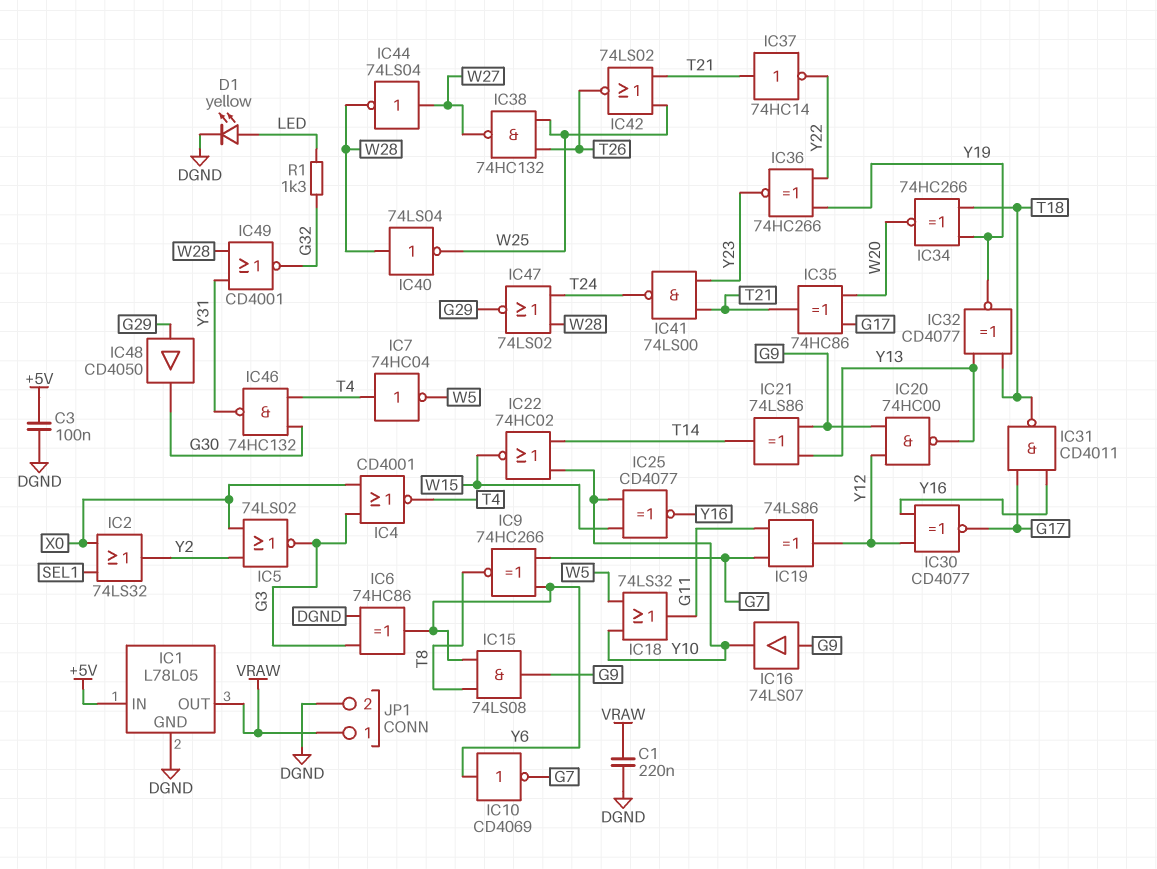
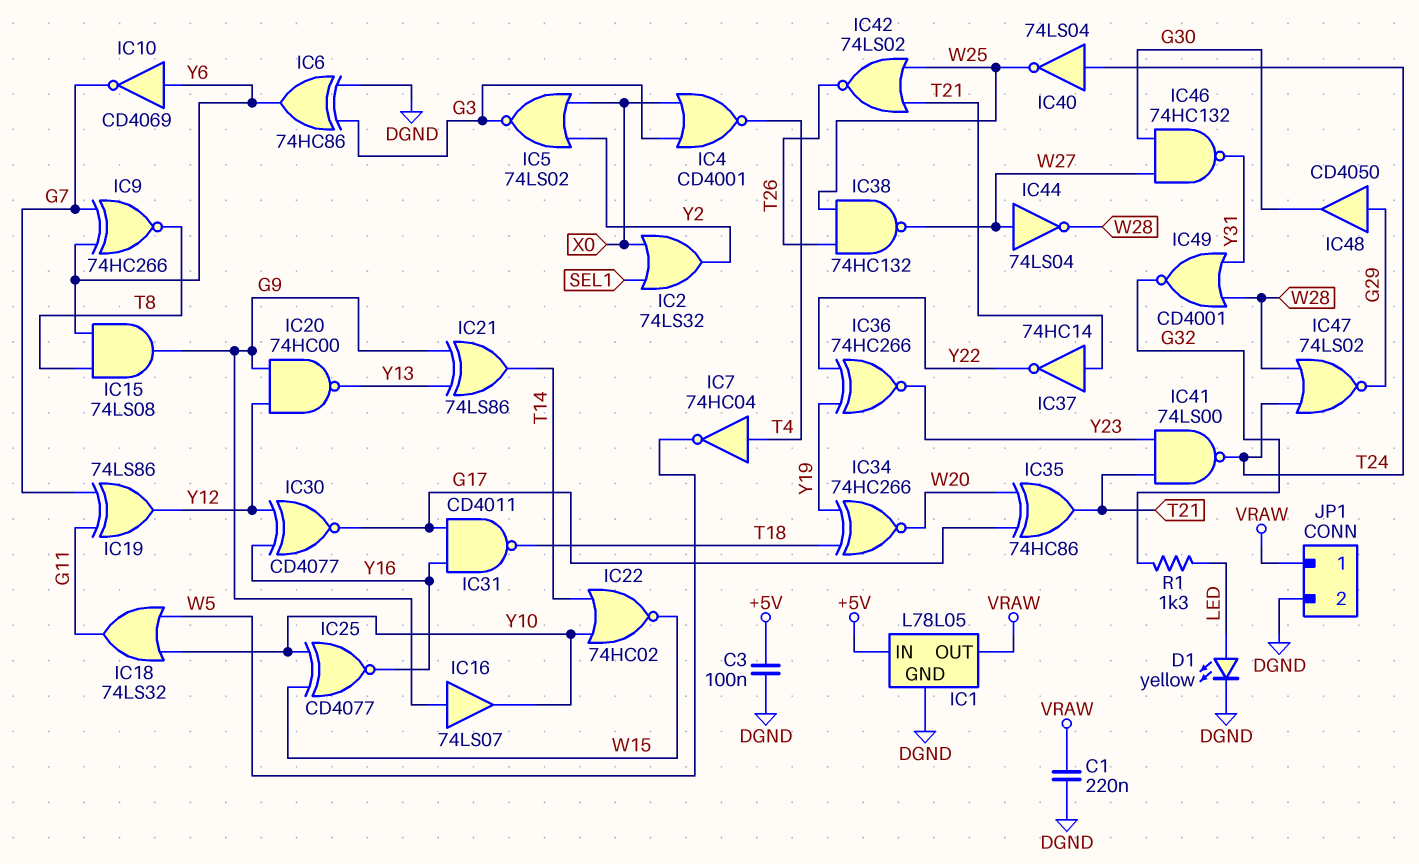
IC32: XNOR CD4077 (in T18, in Y13, out Y19) -> none
IC40: NOT 74LS04 (in W28, out W25) -> NOT 74LS04 (in T24, out W25)
IC46: NAND 74HC132 (in G30, in T4, out Y31) -> NAND 74HC132 (in G30, in W27, out Y31)

